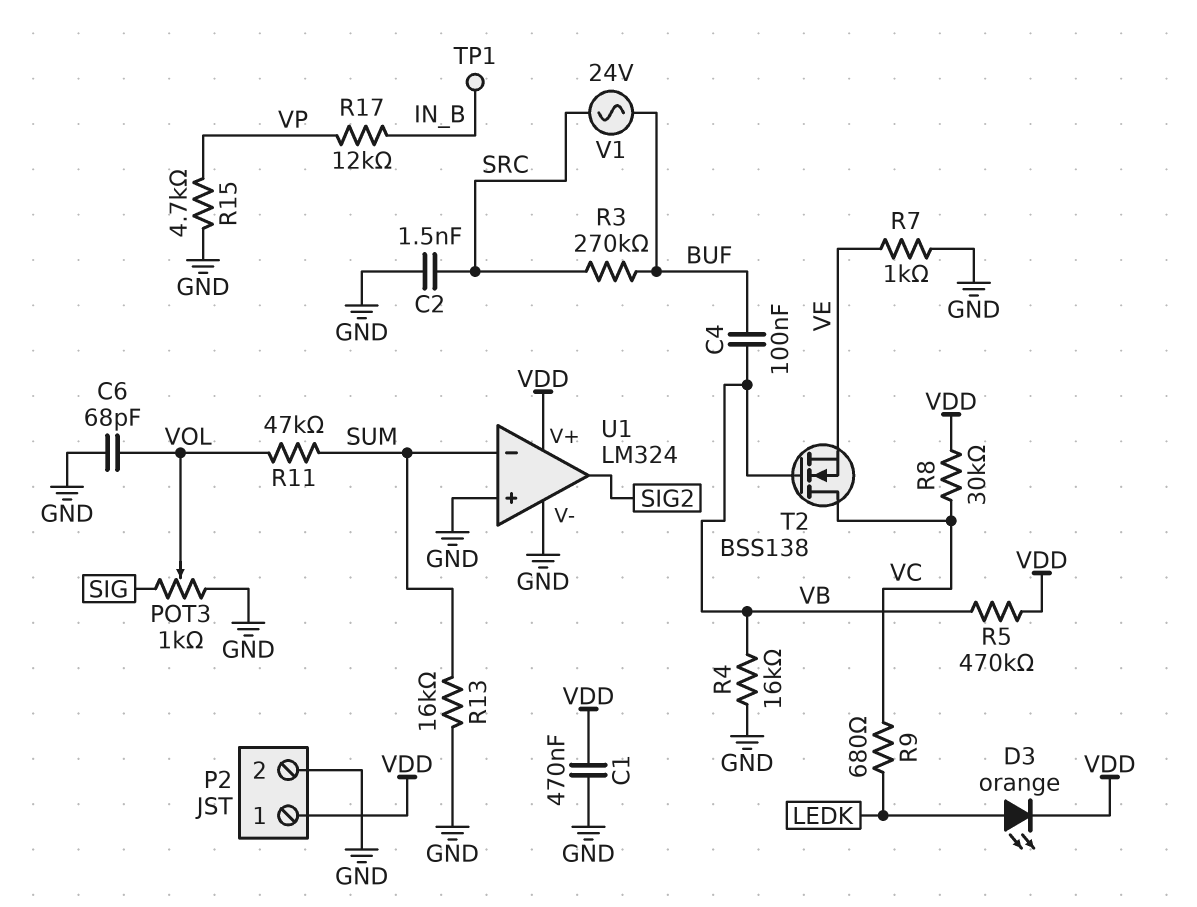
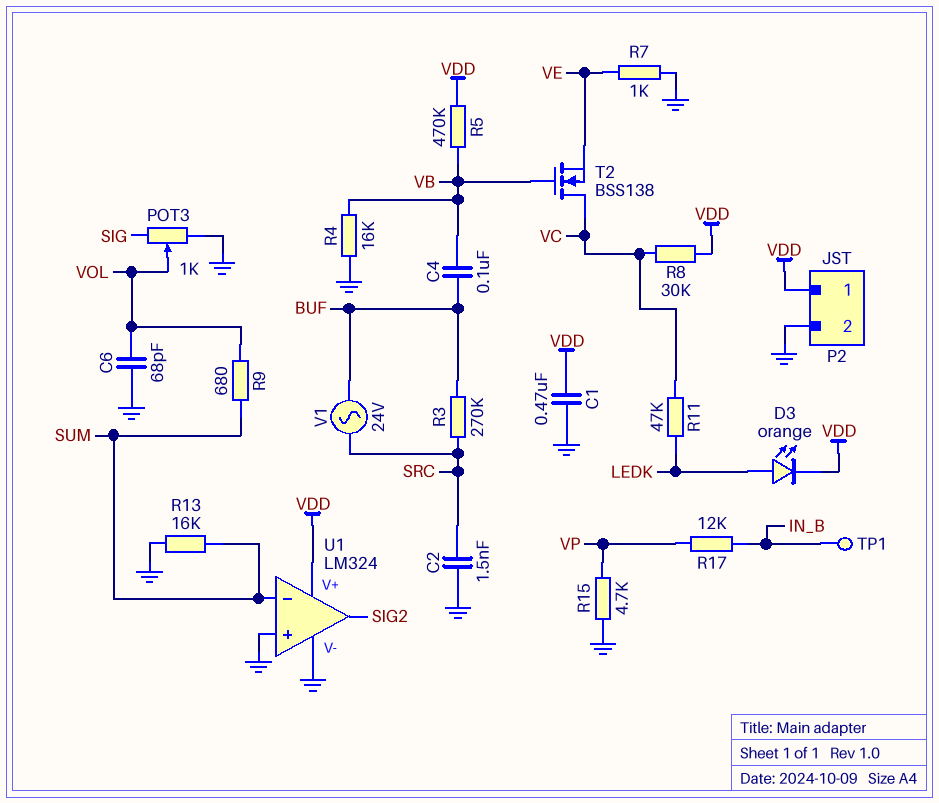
R9: 680 (LEDK, VC) -> 680 (SUM, VOL)
R11: 47k (SUM, VOL) -> 47k (LEDK, VC)

